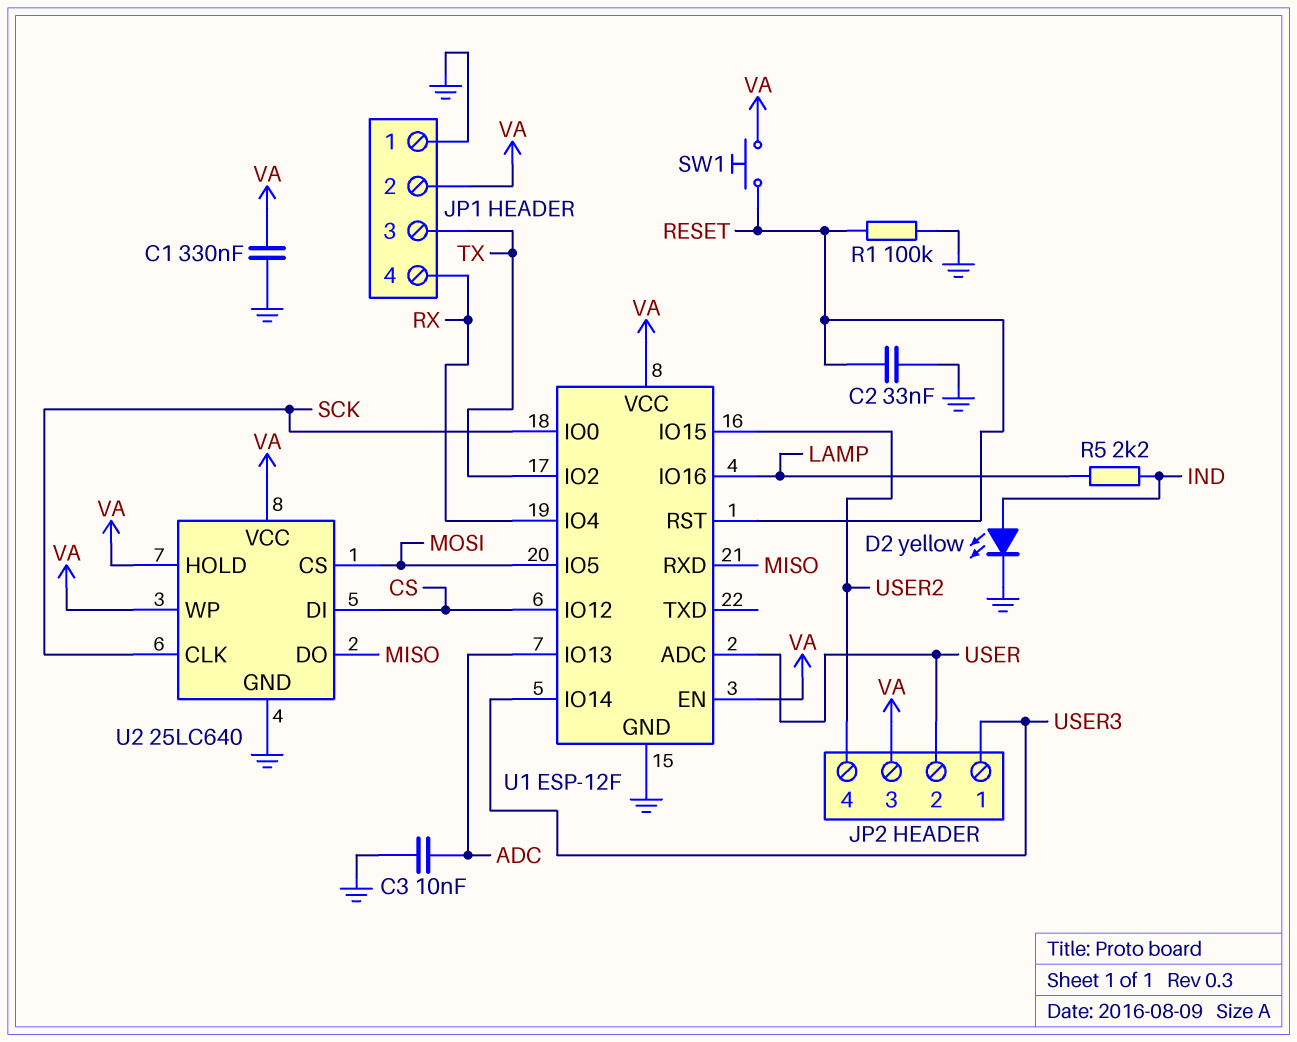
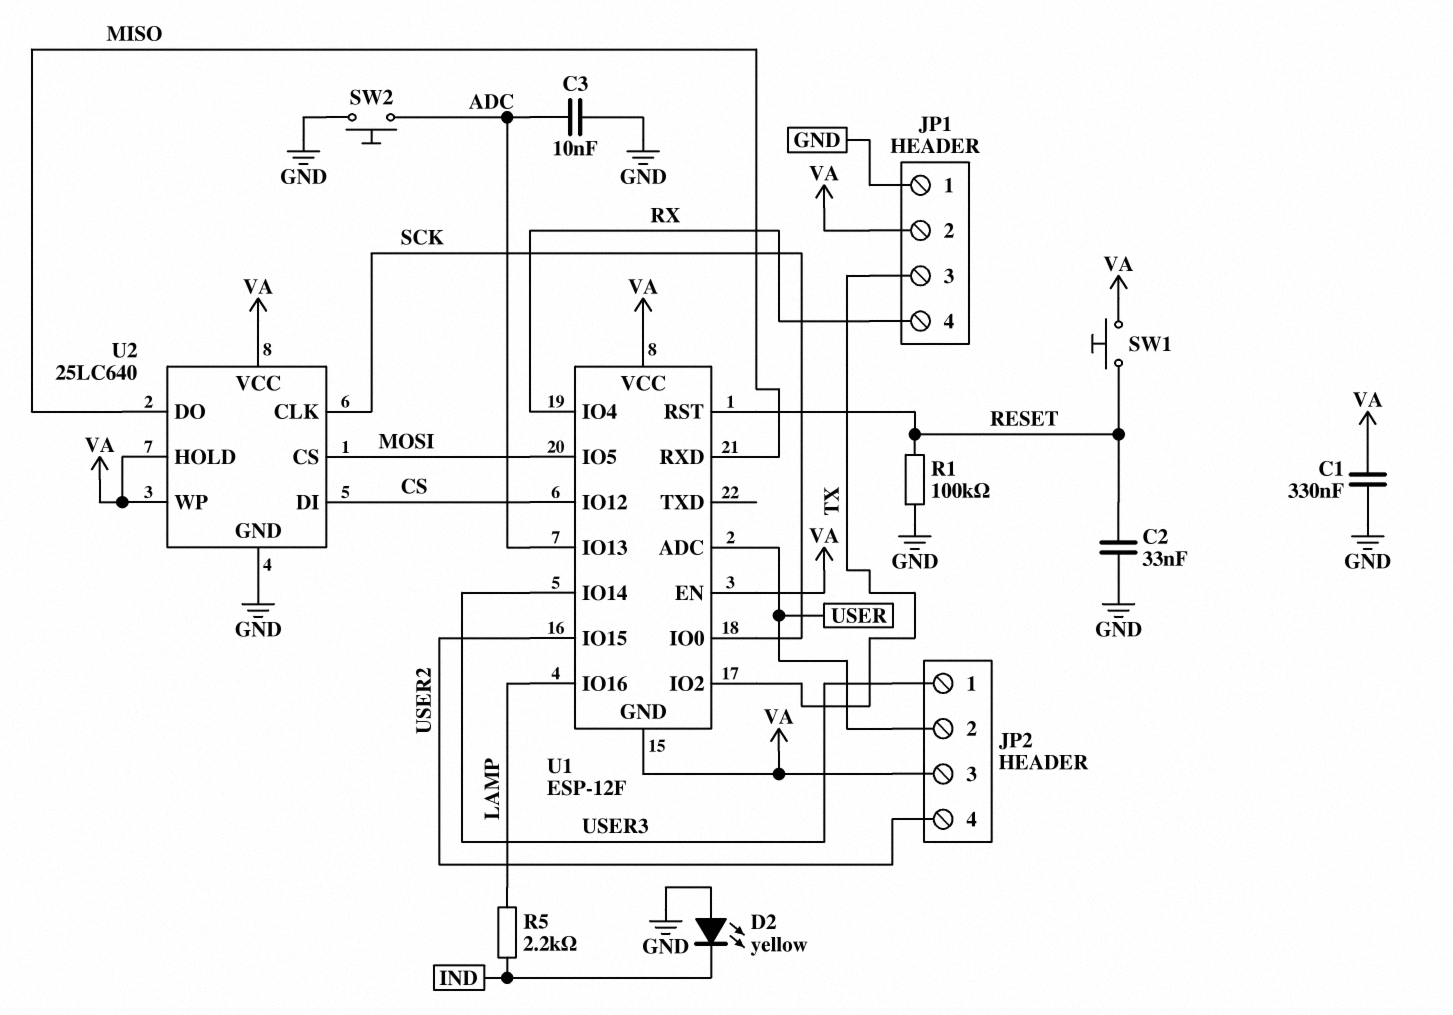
D2: LED yellow (A IND, K GND) -> LED yellow (A GND, K IND)
SW2: none -> button (ADC, GND)
U1 pin GND: GND -> VA

